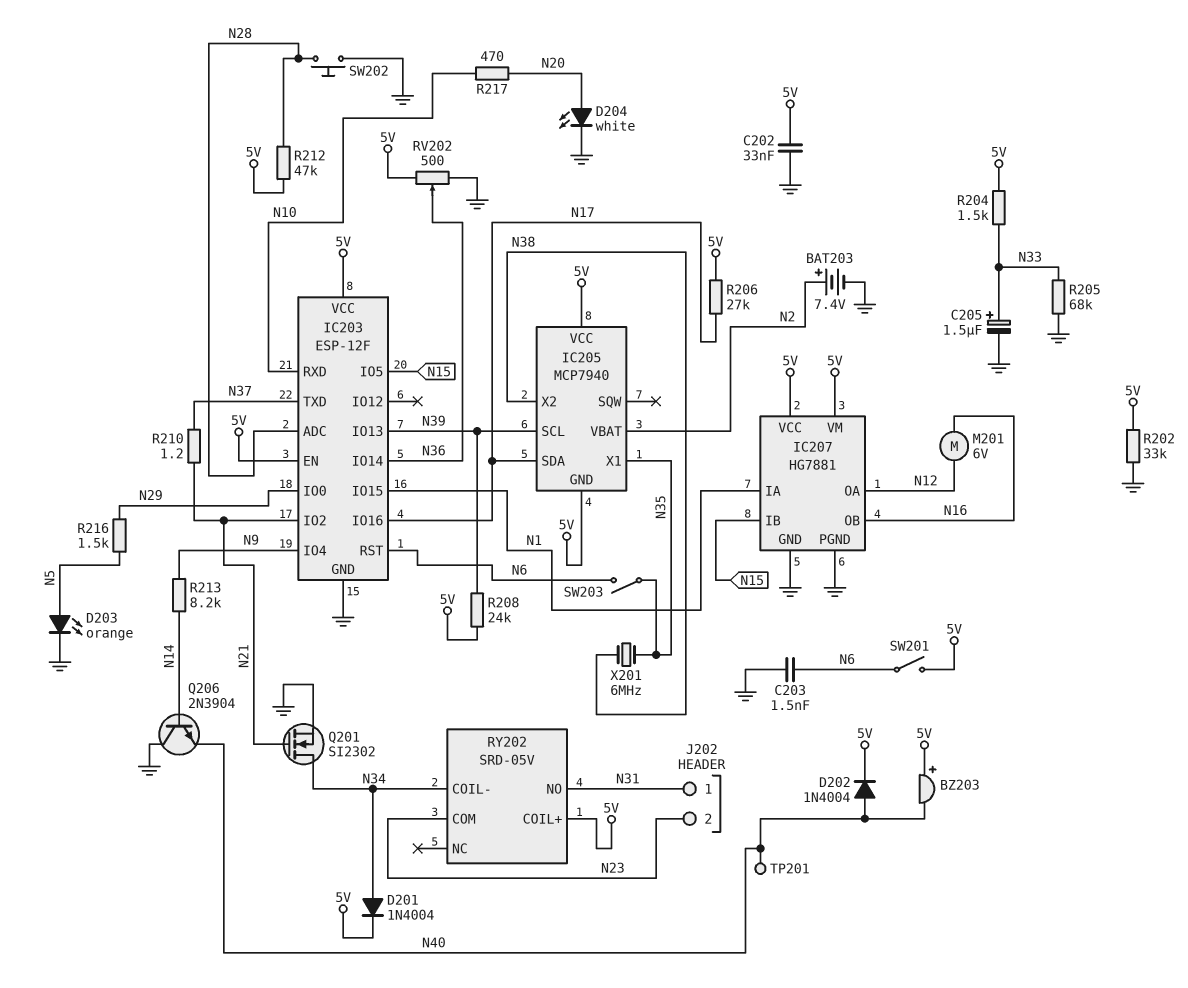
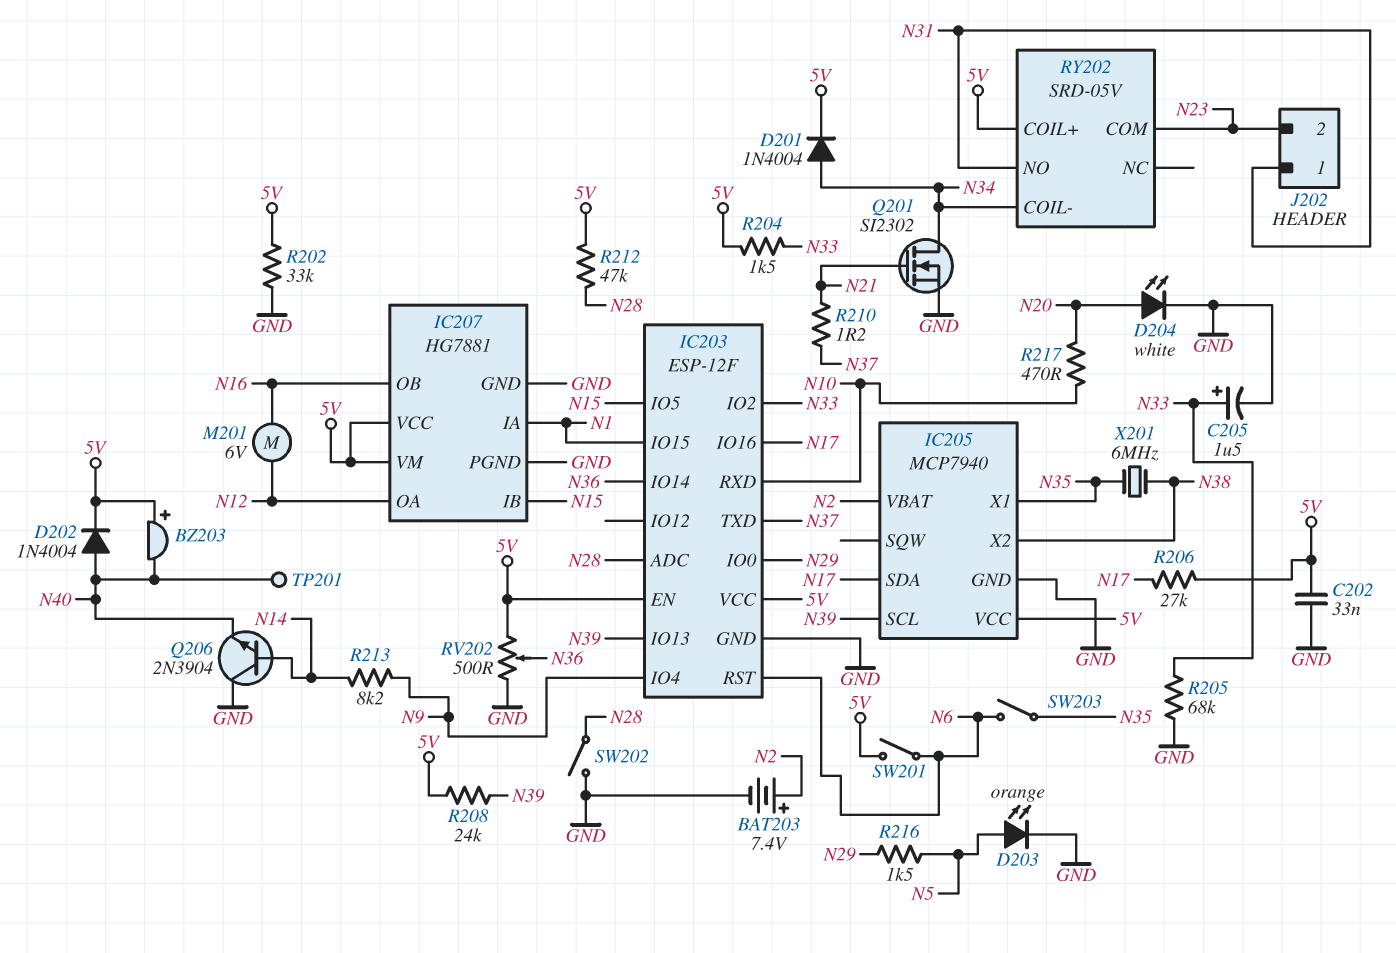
C203: 1.5nF (GND, N6) -> none
IC203 pin IO2: N21 -> N33
IC205 pin GND: 5V -> GND
SW202: button (GND, N28) -> switch (GND, N28)

